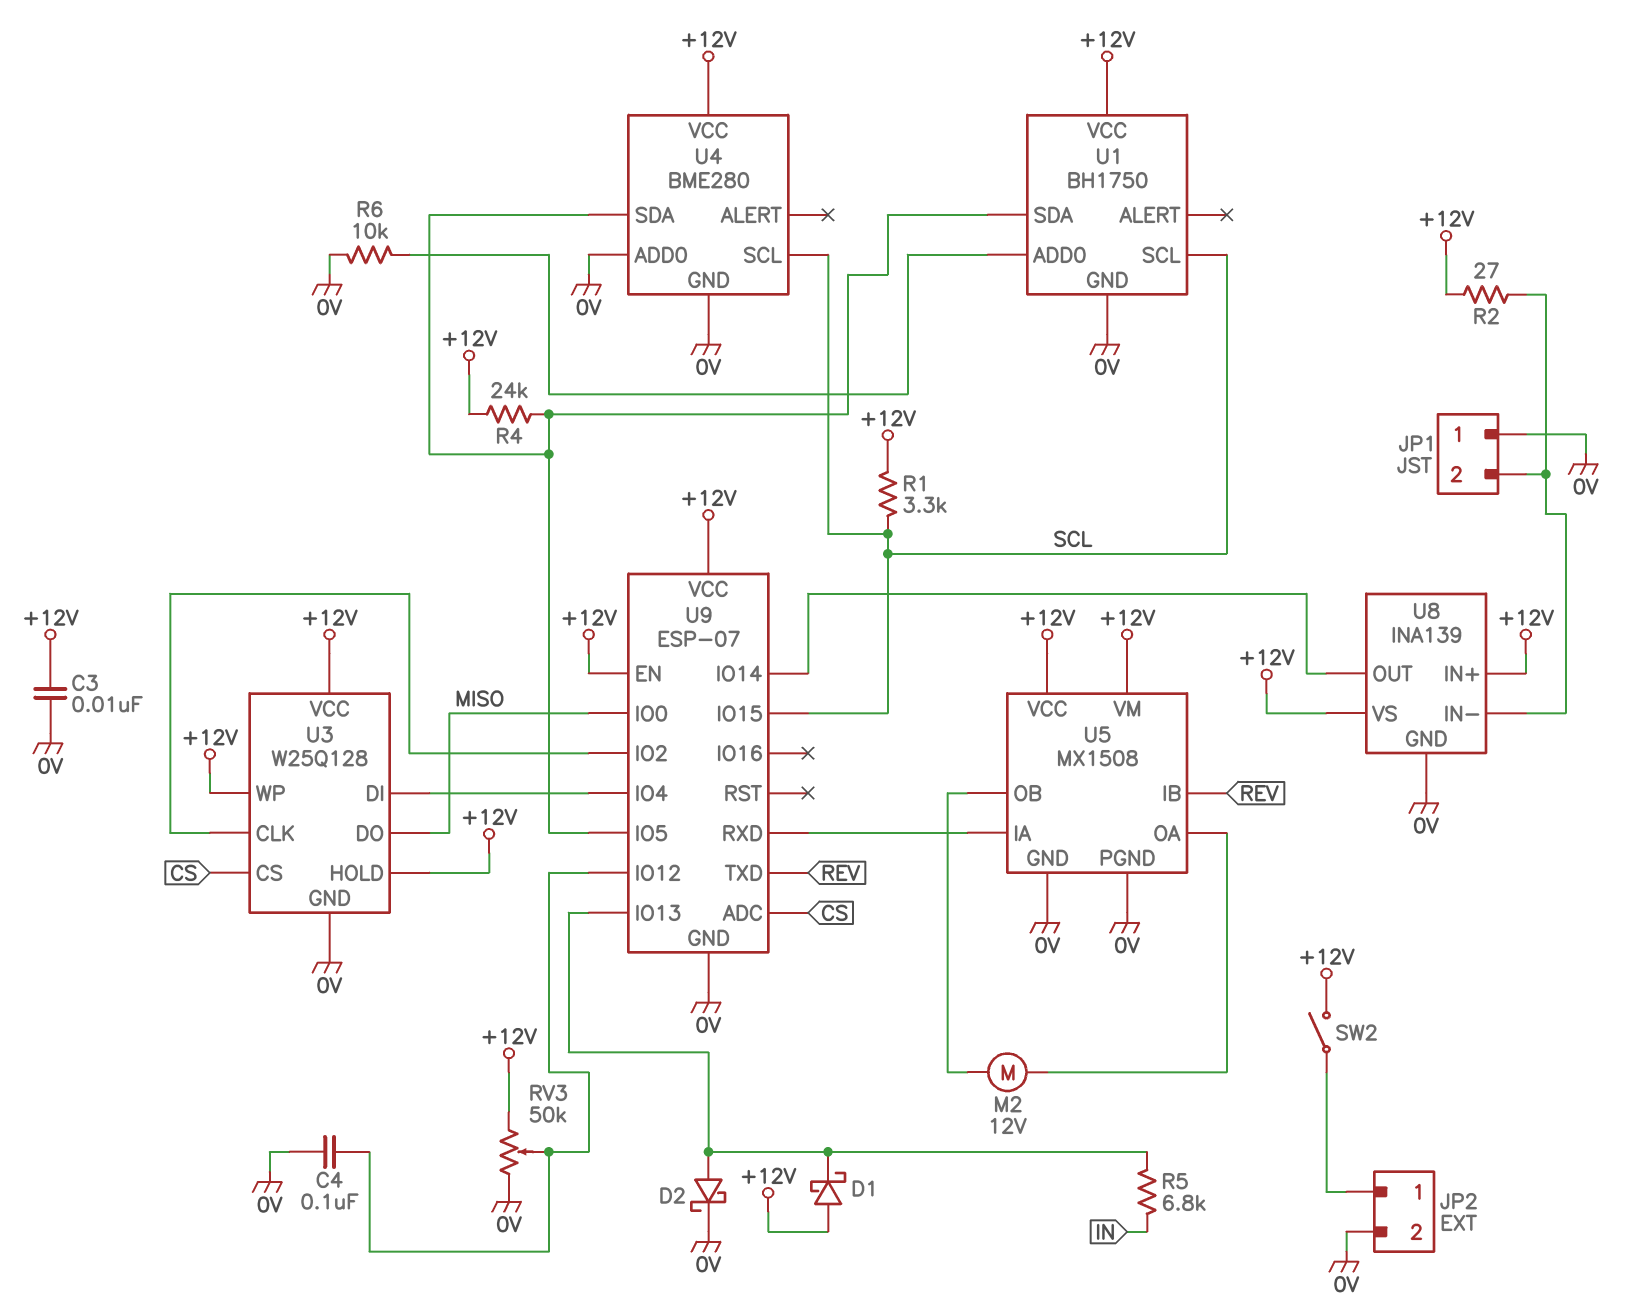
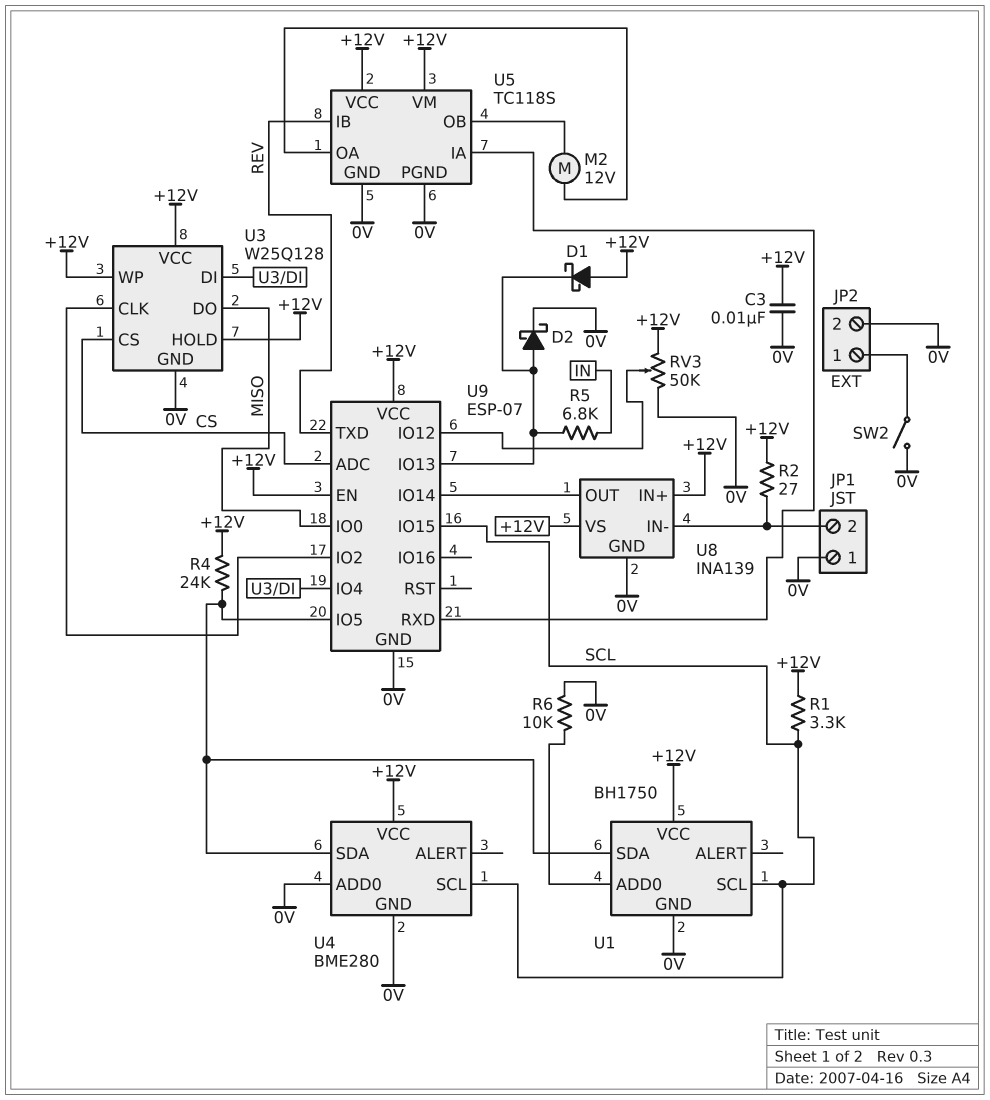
C4: 100nF (0V, U9/IO12) -> none
SW2: switch (+12V, JP2/1) -> switch (0V, JP2/1)
U5: MX1508 -> TC118S

